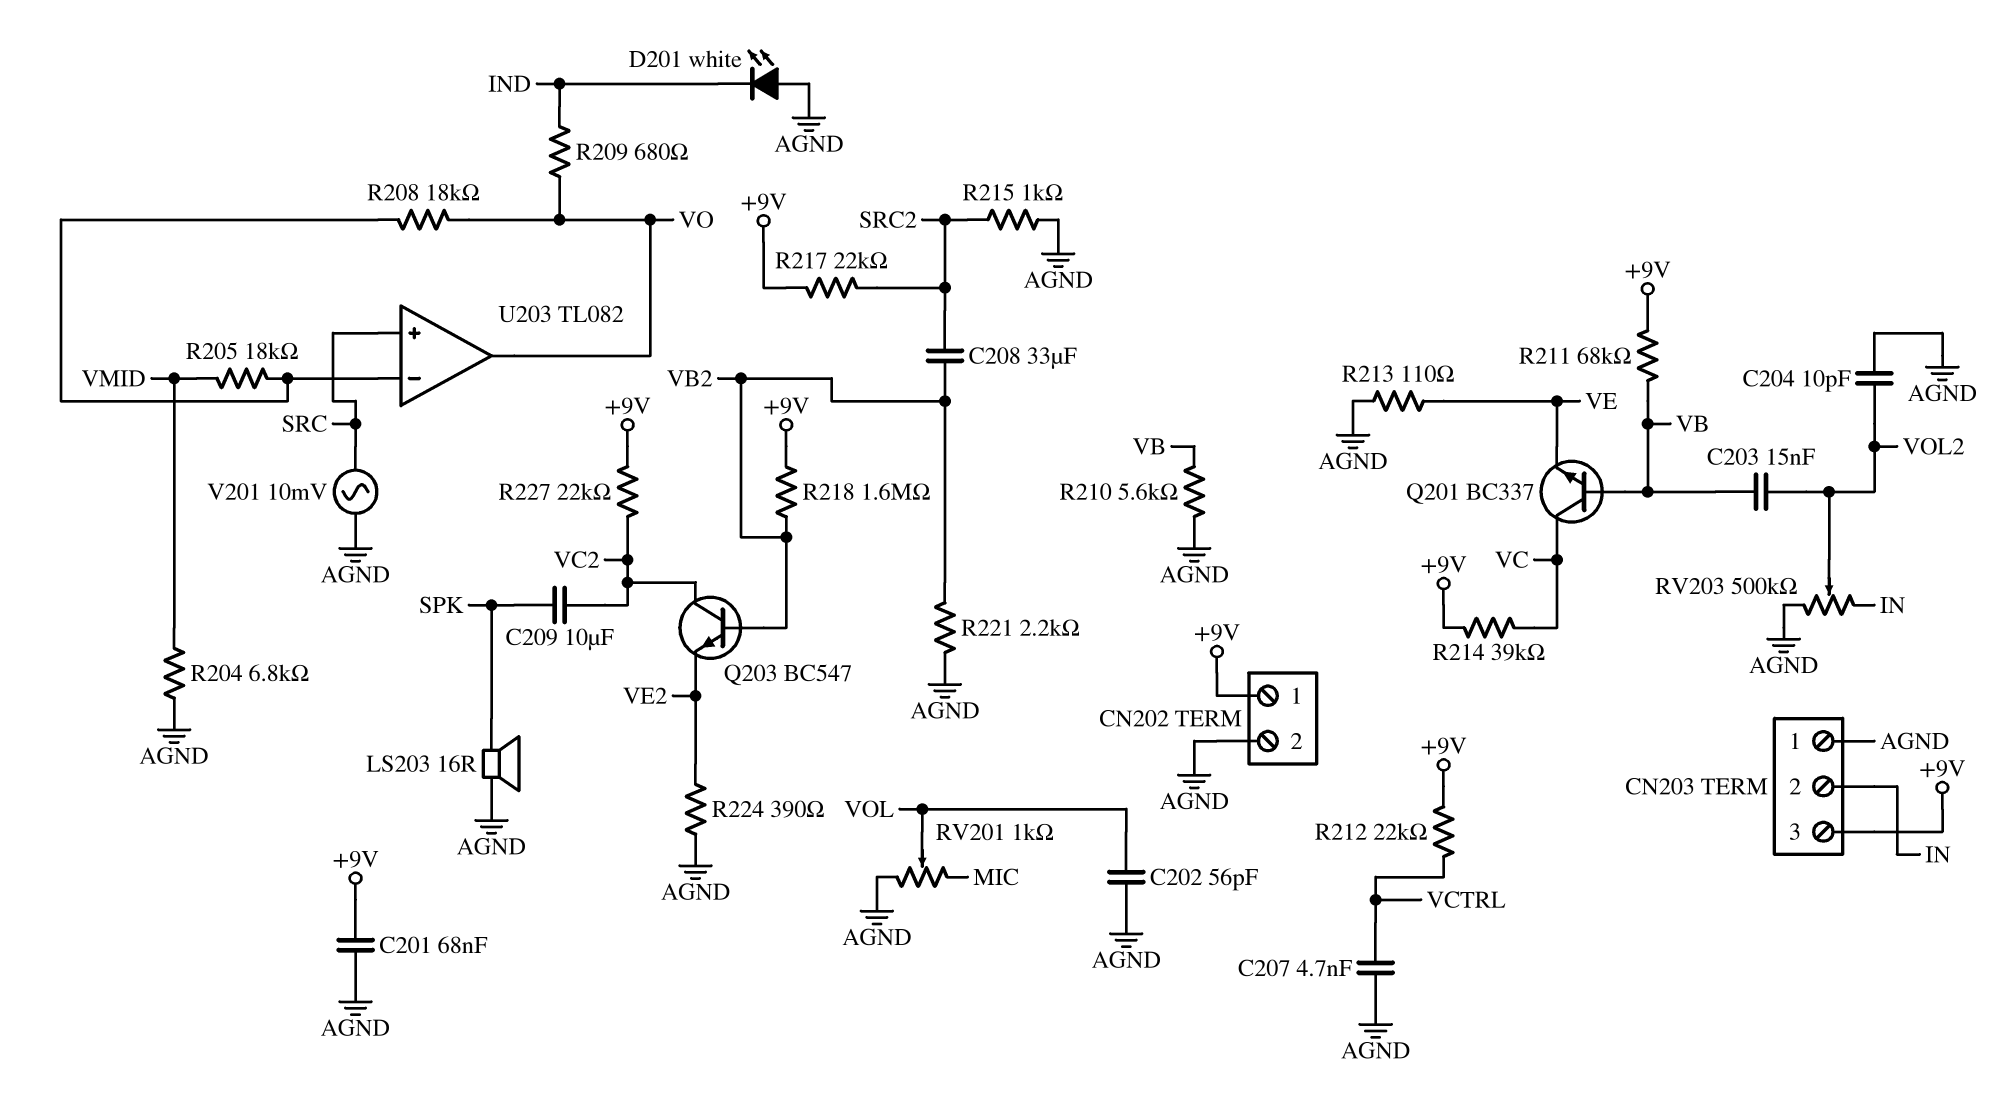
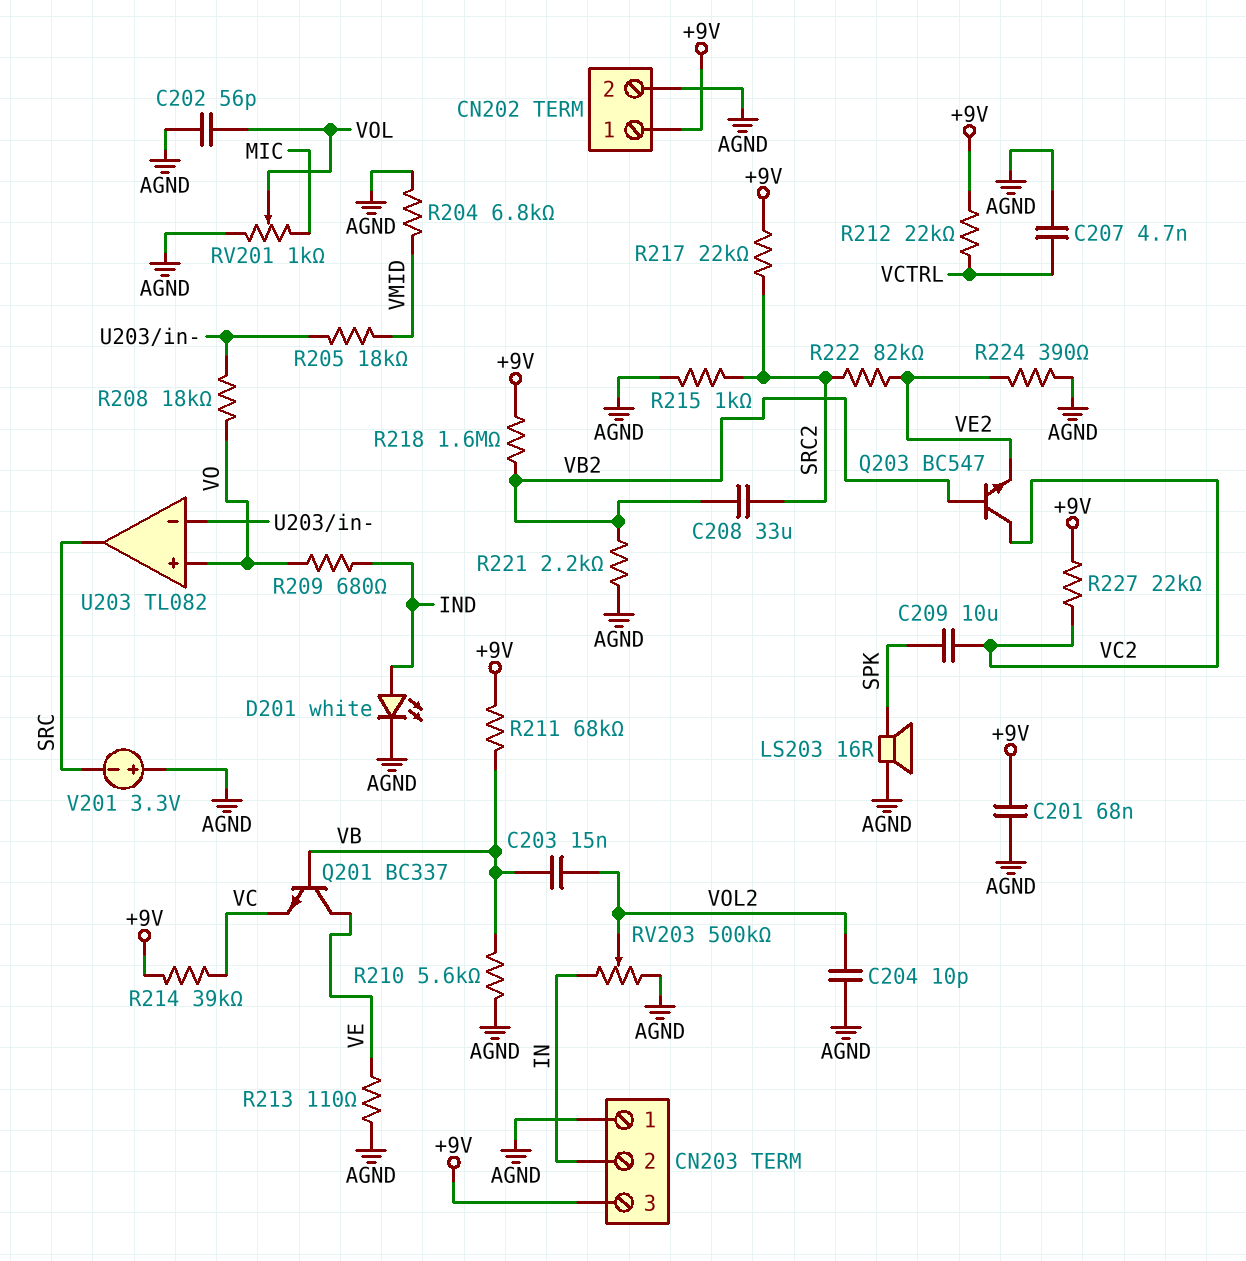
D201: LED white (A AGND, K IND) -> LED white (A IND, K AGND)
Q201: NPN BC337 (B VB, C VC, E VE) -> NPN BC337 (B VB, C VE, E VC)
R222: none -> 82k (SRC2, VE2)
U203 pin in+: SRC -> VO
U203 pin out: VO -> SRC
V201: AC 10mV (AGND, SRC) -> 3.3V (plus AGND, minus SRC)

